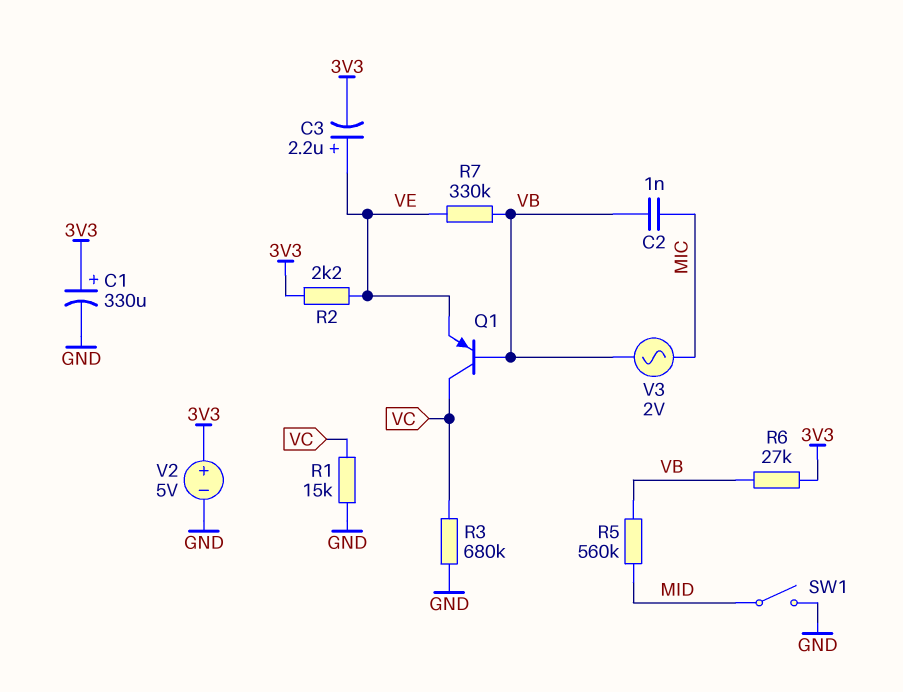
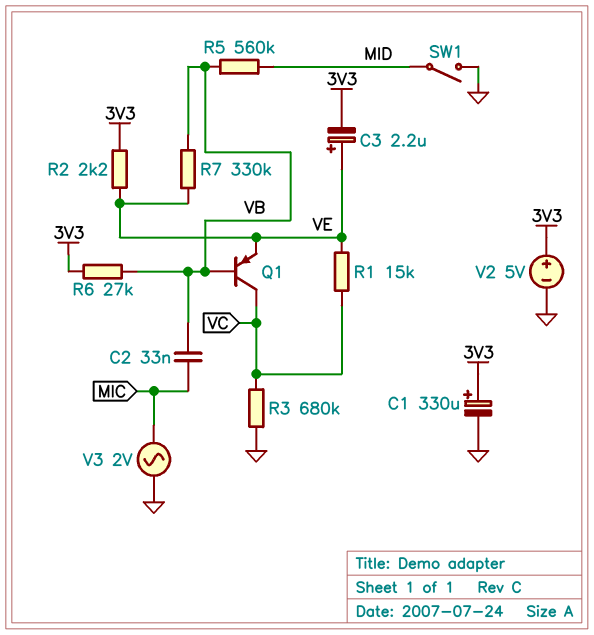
C2: 1nF (MIC, VB) -> 33nF (MIC, VB)
R1: 15k (GND, VC) -> 15k (VC, VE)
V3: AC 2V (MIC, VB) -> AC 2V (GND, MIC)

